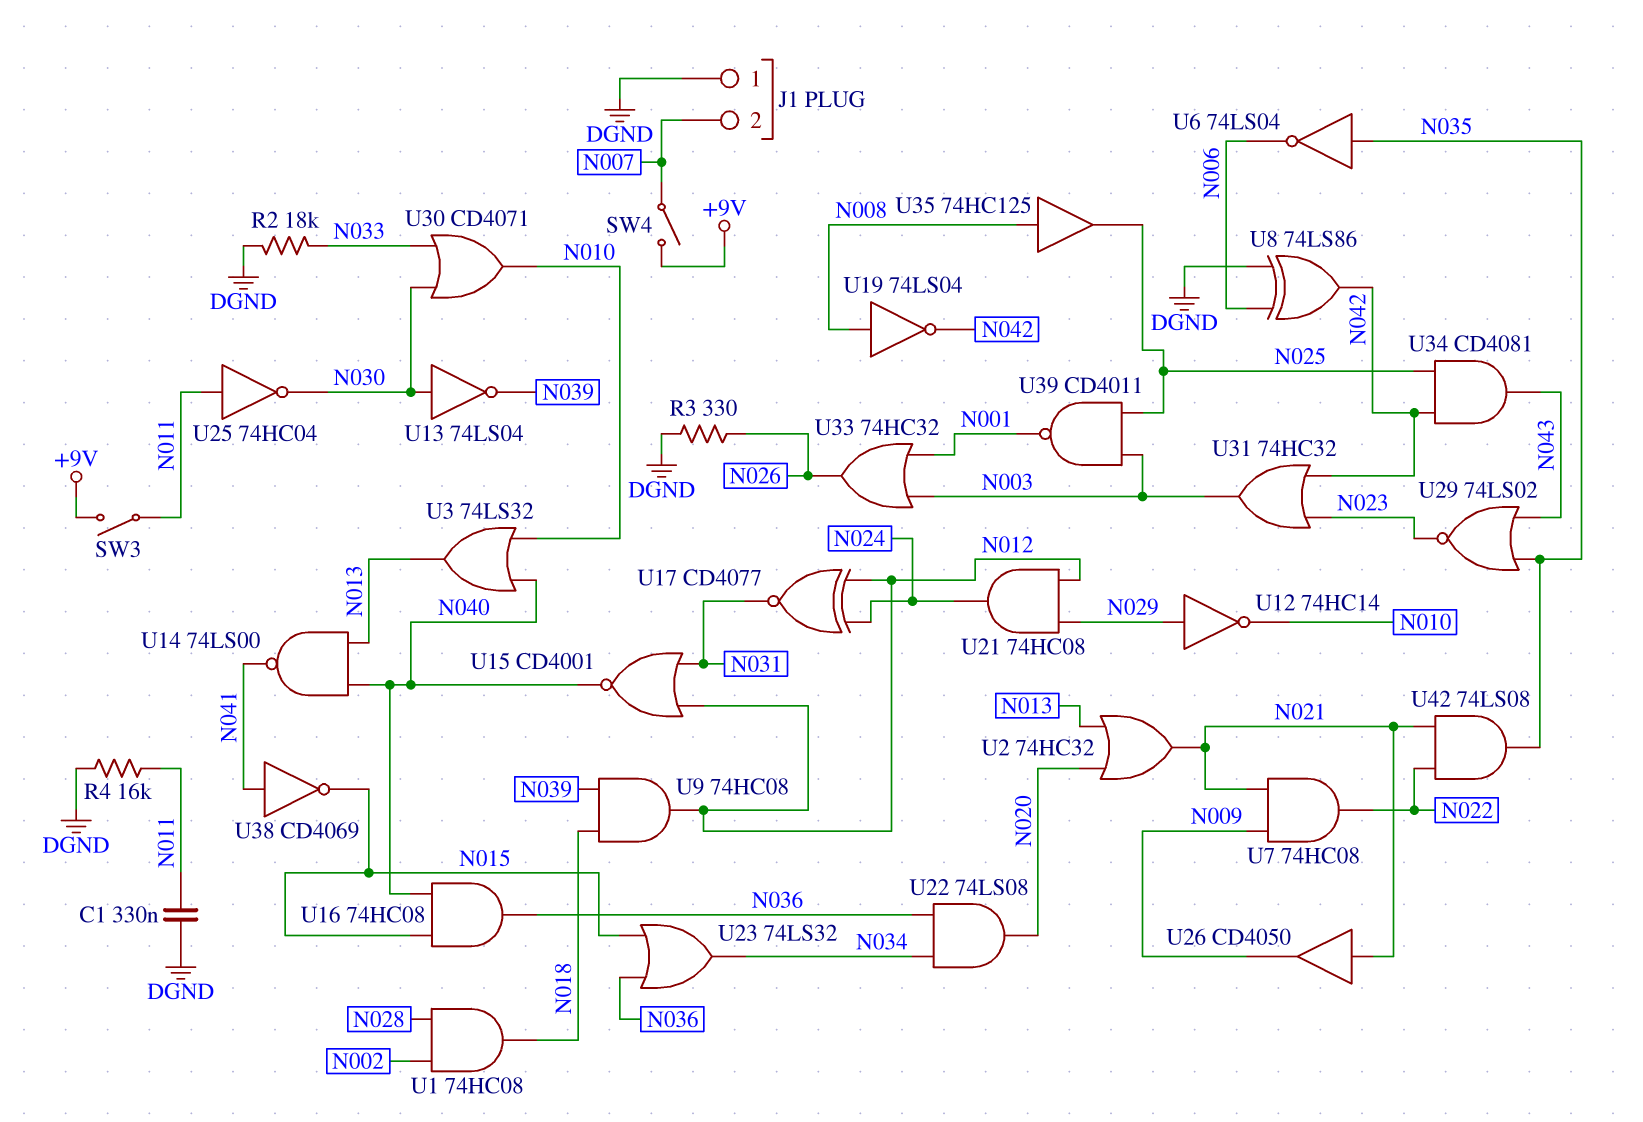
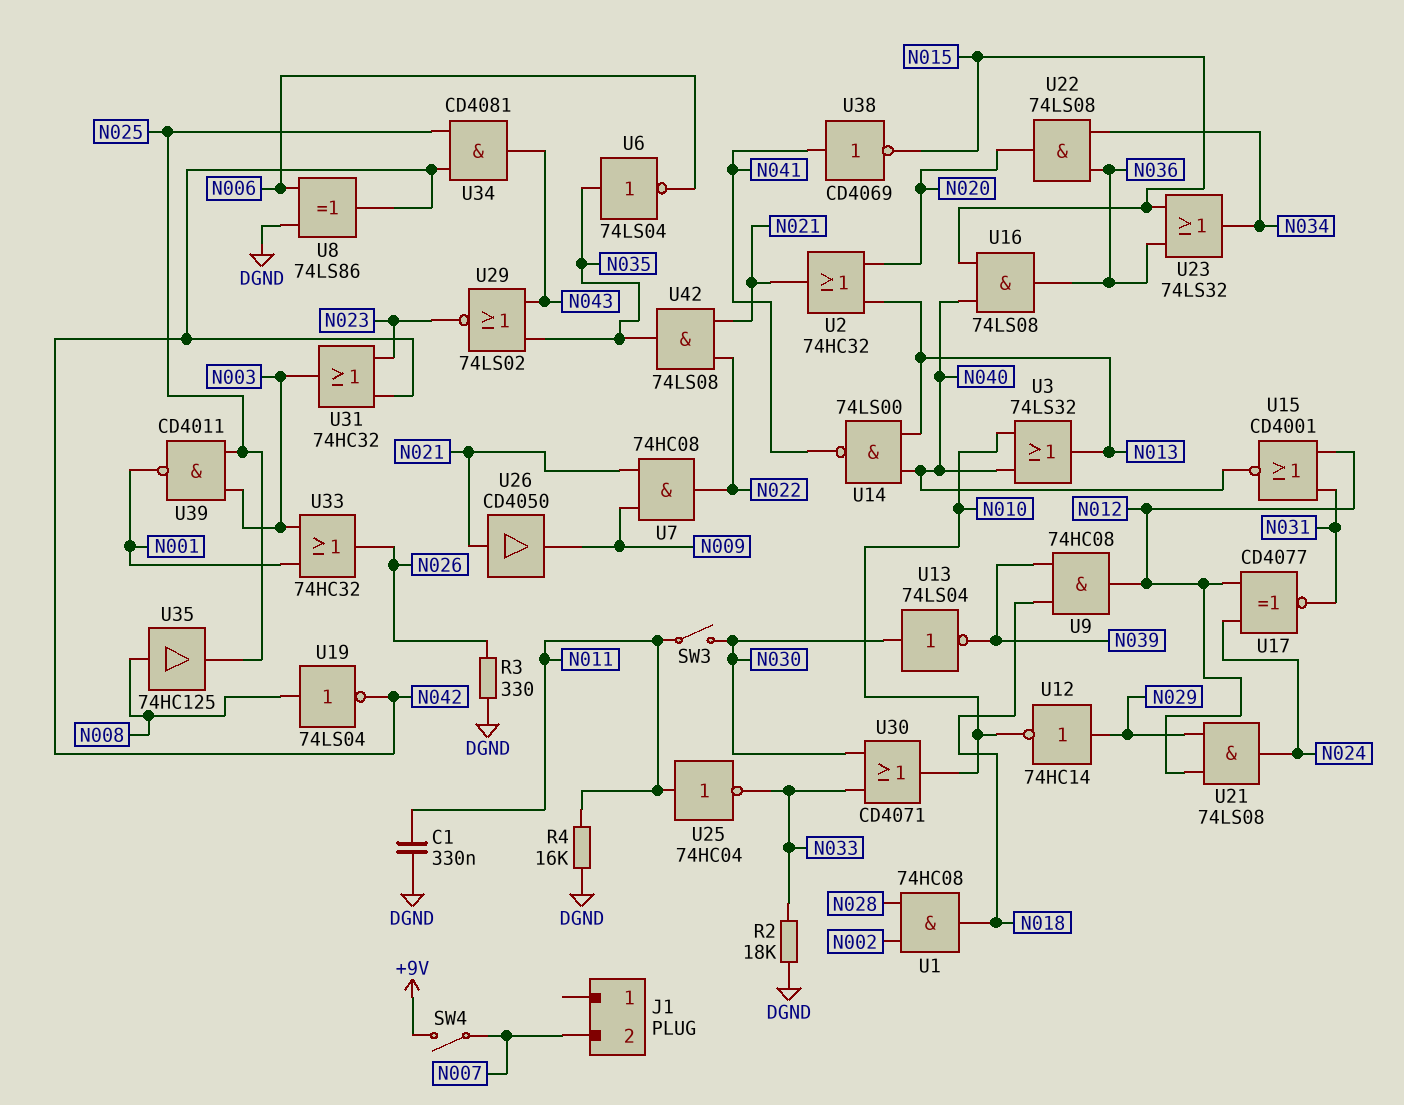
J1 pin 1: DGND -> none
SW3: switch (+9V, N011) -> switch (N011, N030)
U16: AND 74HC08 (in N015, in N040, out N036) -> AND 74LS08 (in N015, in N040, out N036)
U21: AND 74HC08 (in N012, in N029, out N024) -> AND 74LS08 (in N012, in N029, out N024)
U25: NOT 74HC04 (in N011, out N030) -> NOT 74HC04 (in N011, out N033)

